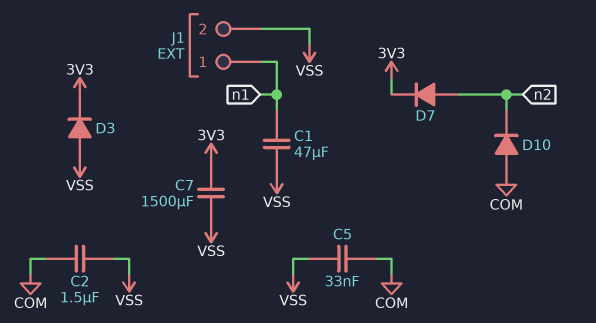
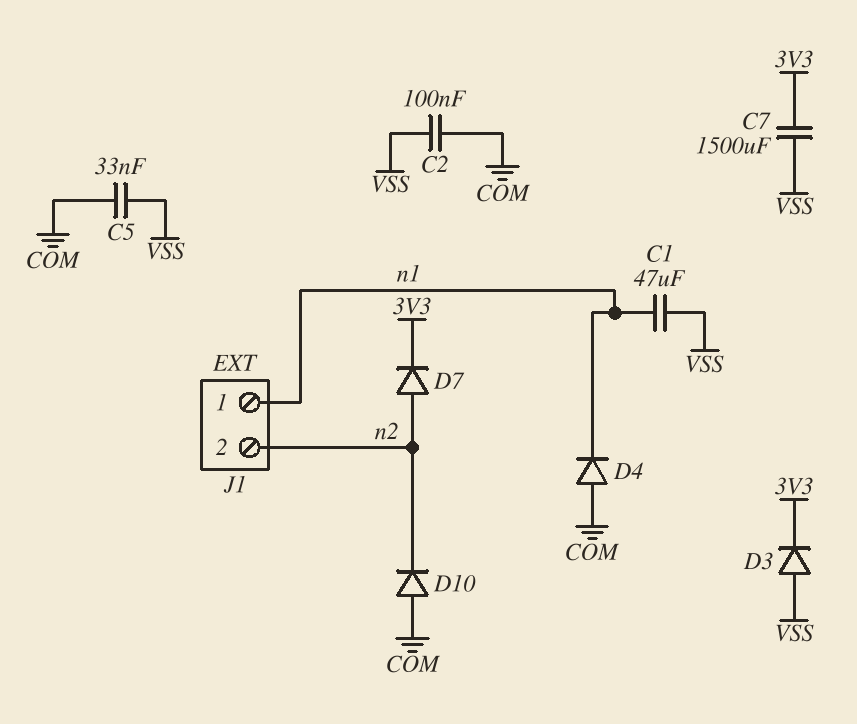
C2: 1.5uF (COM, VSS) -> 100nF (COM, VSS)
D4: none -> diode (A COM, K n1)
J1 pin 2: VSS -> n2

